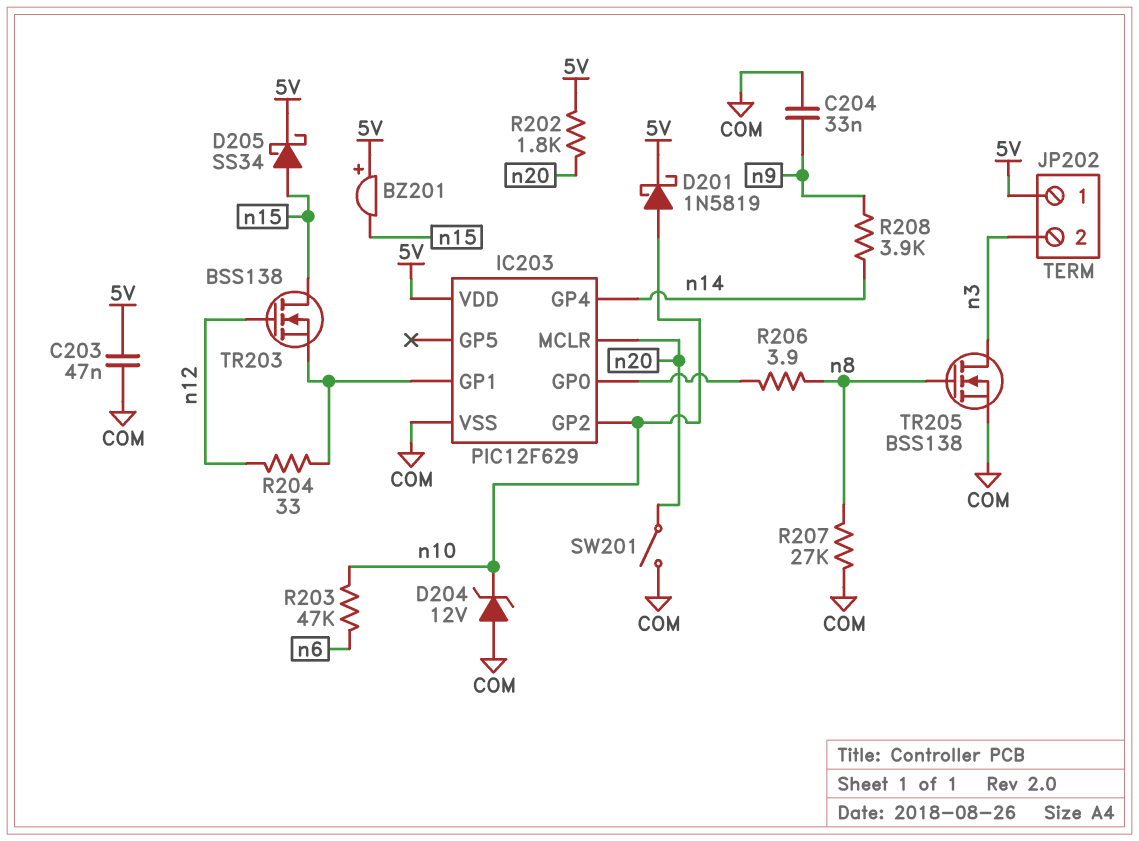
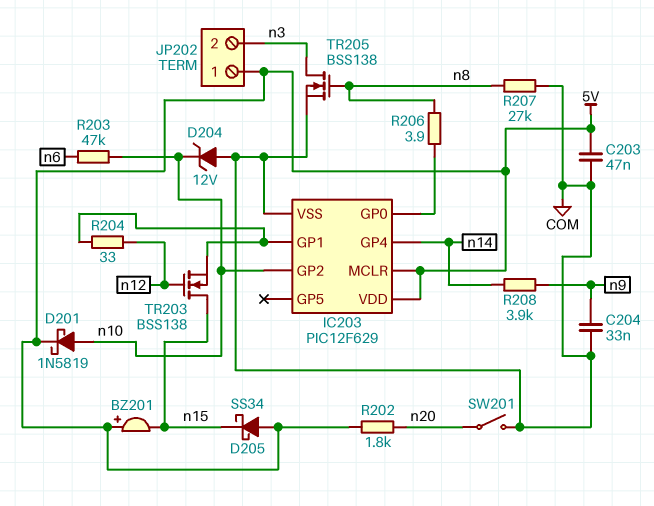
D205: schottky SS34 (A n15, K 5V) -> schottky SS34 (A 5V, K n15)
IC203 pin MCLR: n20 -> 5V

